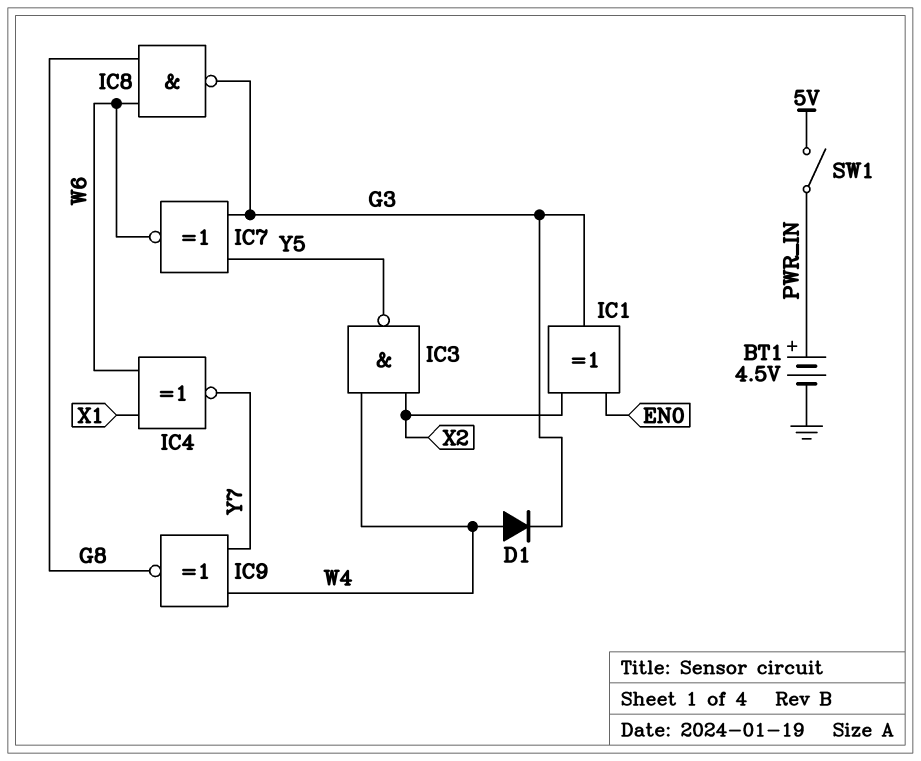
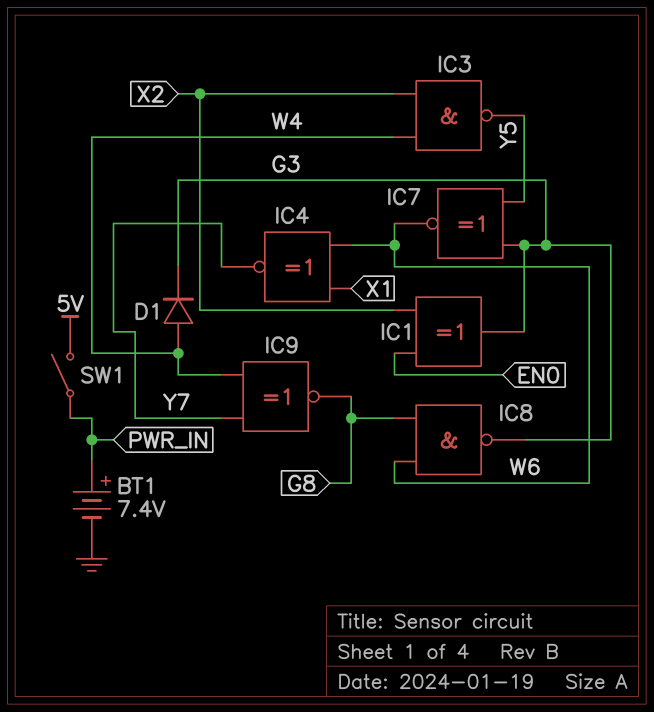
BT1: 4.5V (plus PWR_IN, minus GND) -> 7.4V (plus PWR_IN, minus GND)

